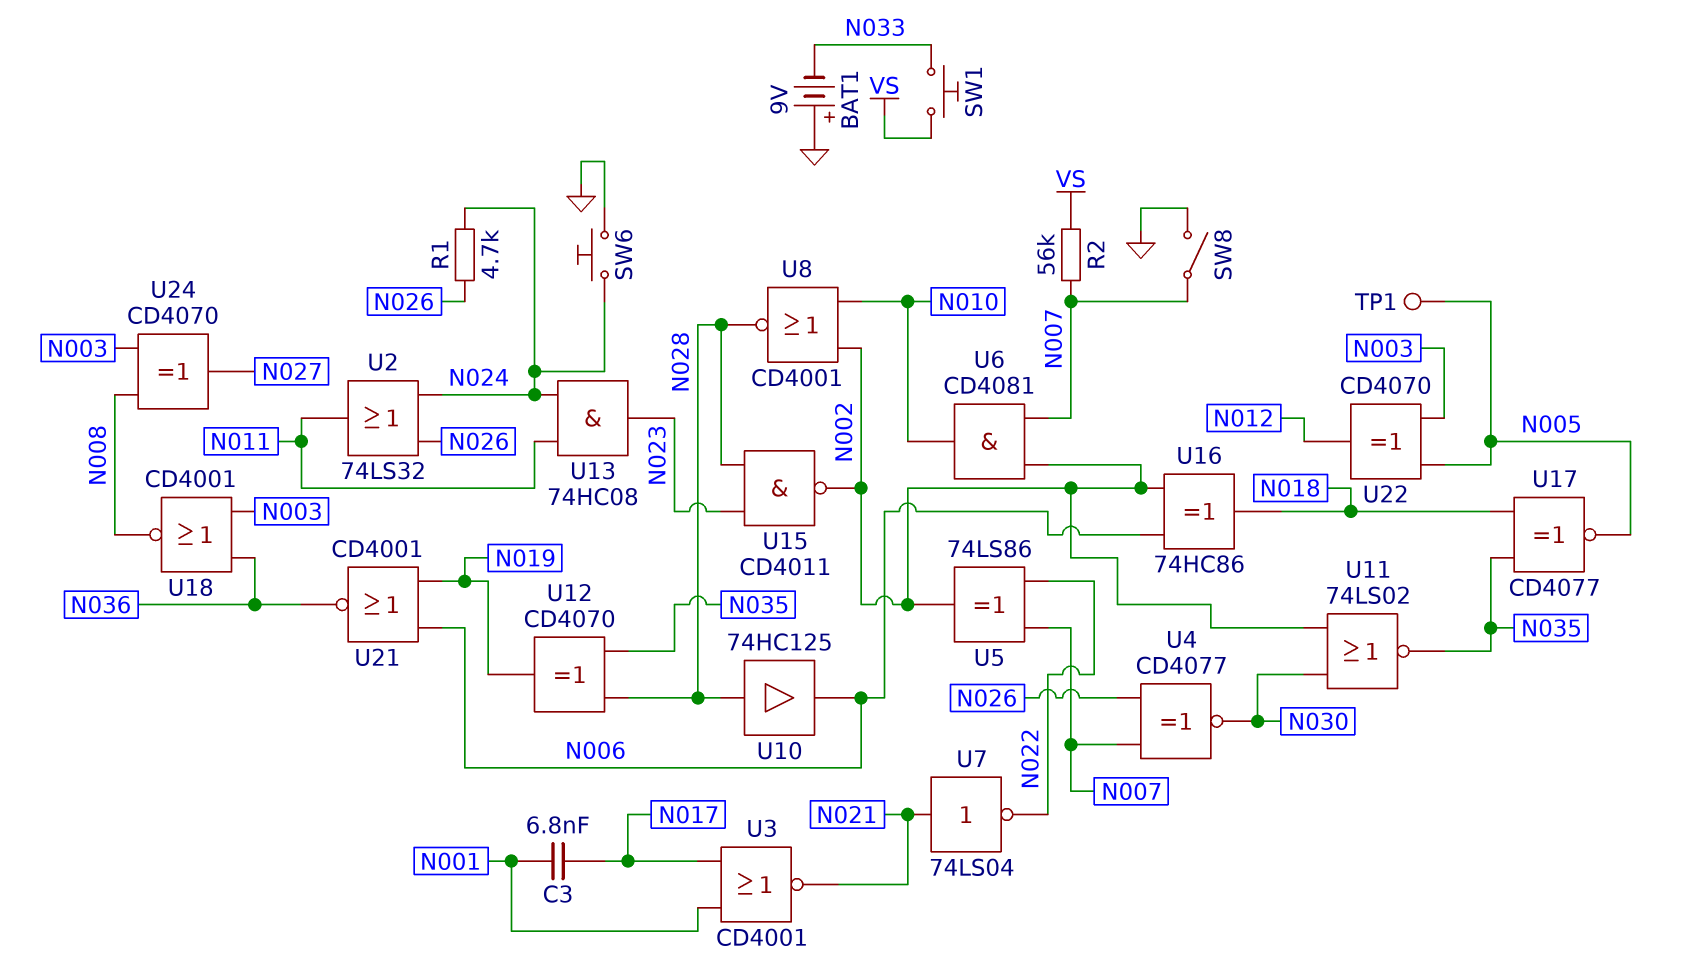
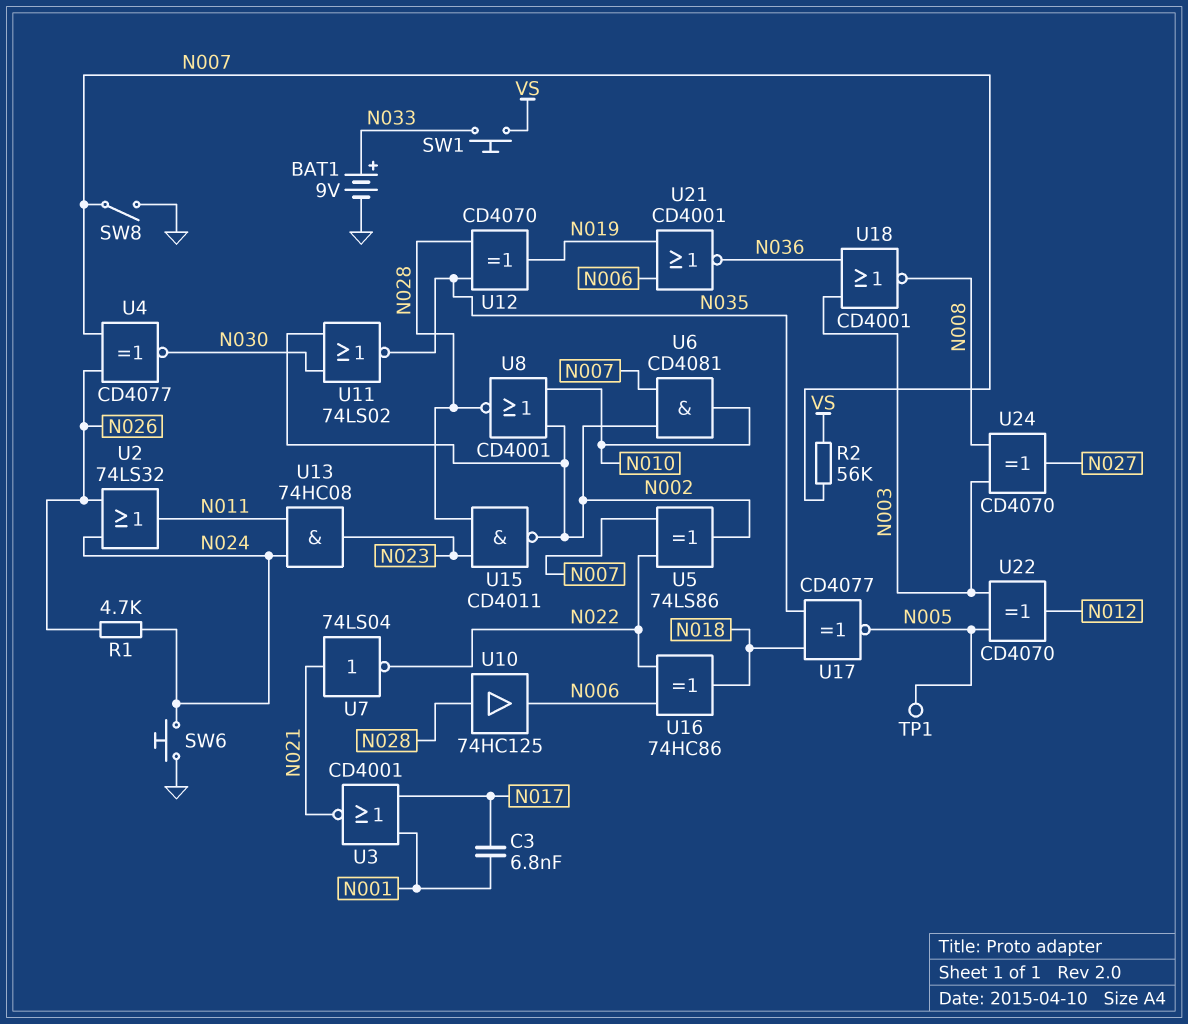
BAT1: 9V (plus GND, minus N033) -> 9V (plus N033, minus GND)
U16: XOR 74HC86 (in N002, in N006, out N018) -> XOR 74HC86 (in N006, in N022, out N018)

